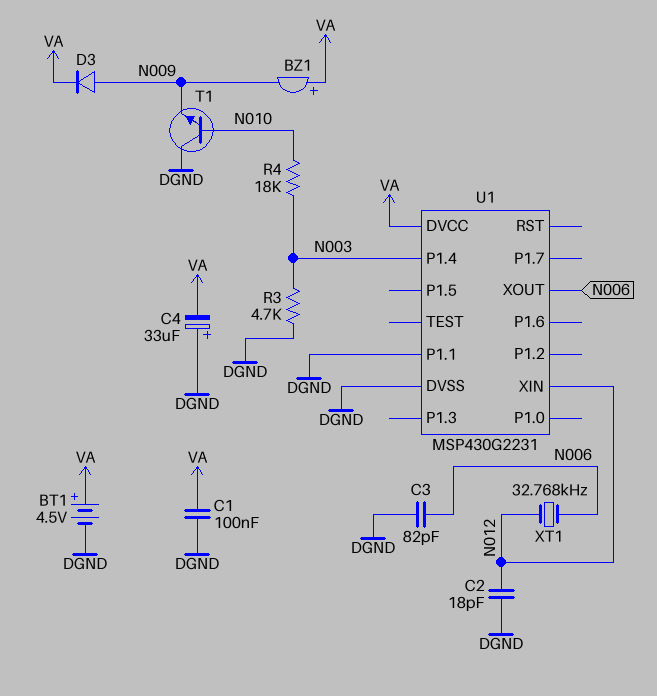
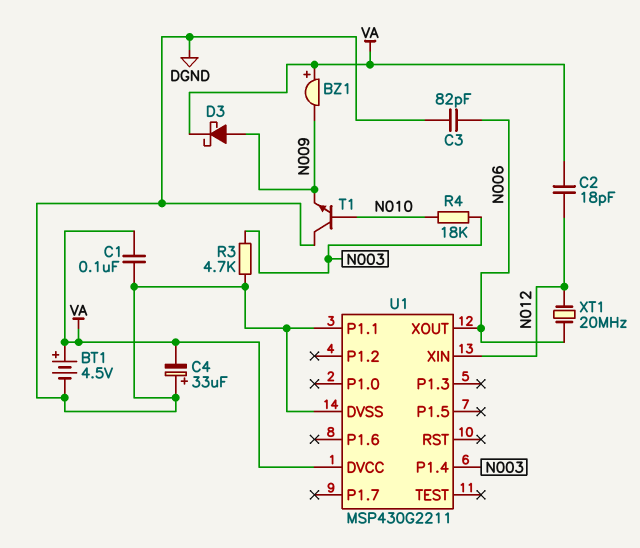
C2: 18pF (DGND, N012) -> 18pF (N012, VA)
D3: diode (A N009, K VA) -> schottky (A N009, K VA)
U1: MSP430G2231 -> MSP430G2211
XT1: 32.768kHz (N006, N012) -> 20MHz (N006, N012)

